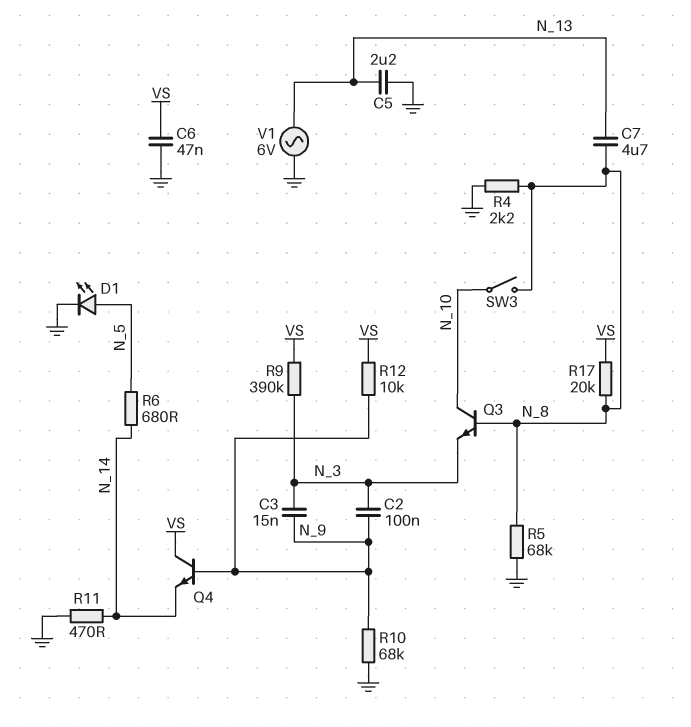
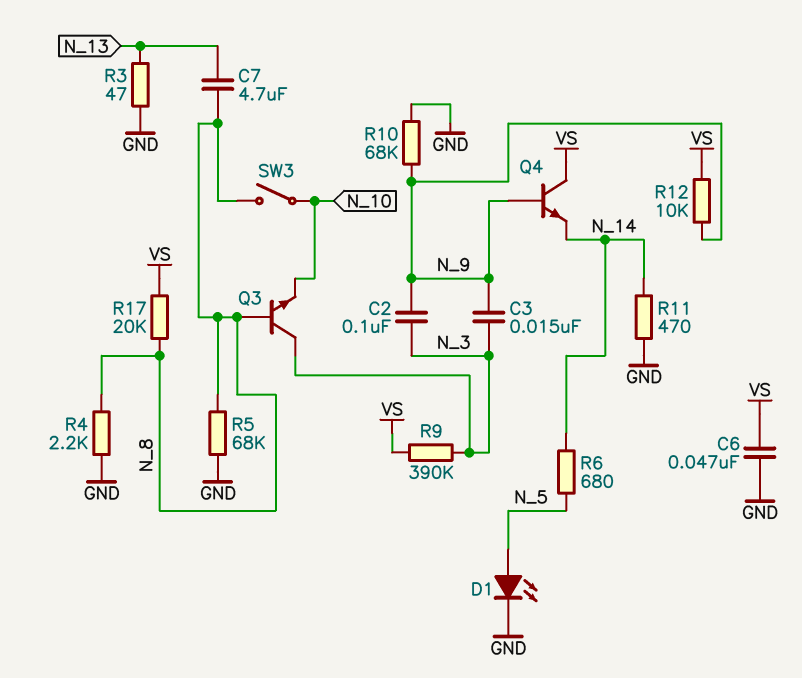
C5: 2.2uF (GND, N_13) -> none
Q3: NPN (B N_8, C N_10, E N_3) -> NPN (B N_8, C N_3, E N_10)
R3: none -> 47 (GND, N_13)
V1: AC 6V (GND, N_13) -> none

